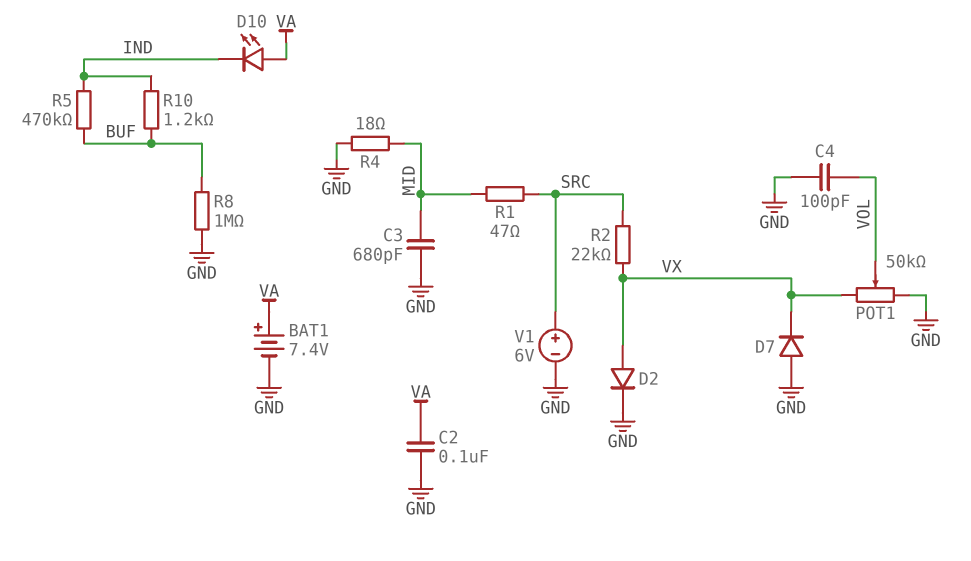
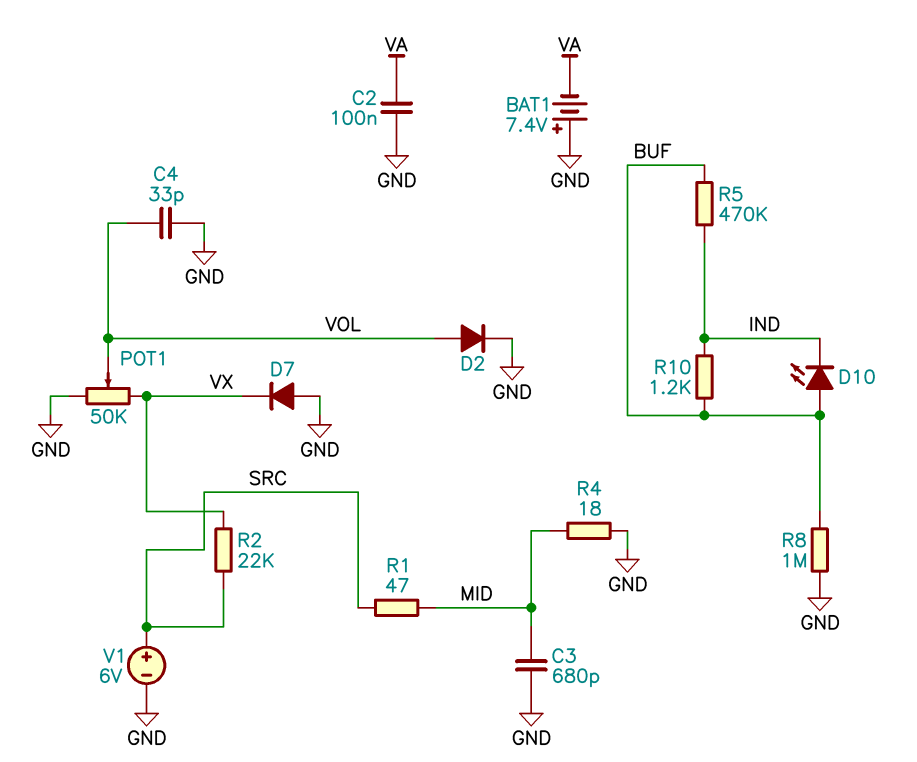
BAT1: 7.4V (plus VA, minus GND) -> 7.4V (plus GND, minus VA)
C4: 100pF (GND, VOL) -> 33pF (GND, VOL)
D2: diode (A VX, K GND) -> diode (A VOL, K GND)
D10: LED (A VA, K IND) -> LED (A BUF, K IND)

